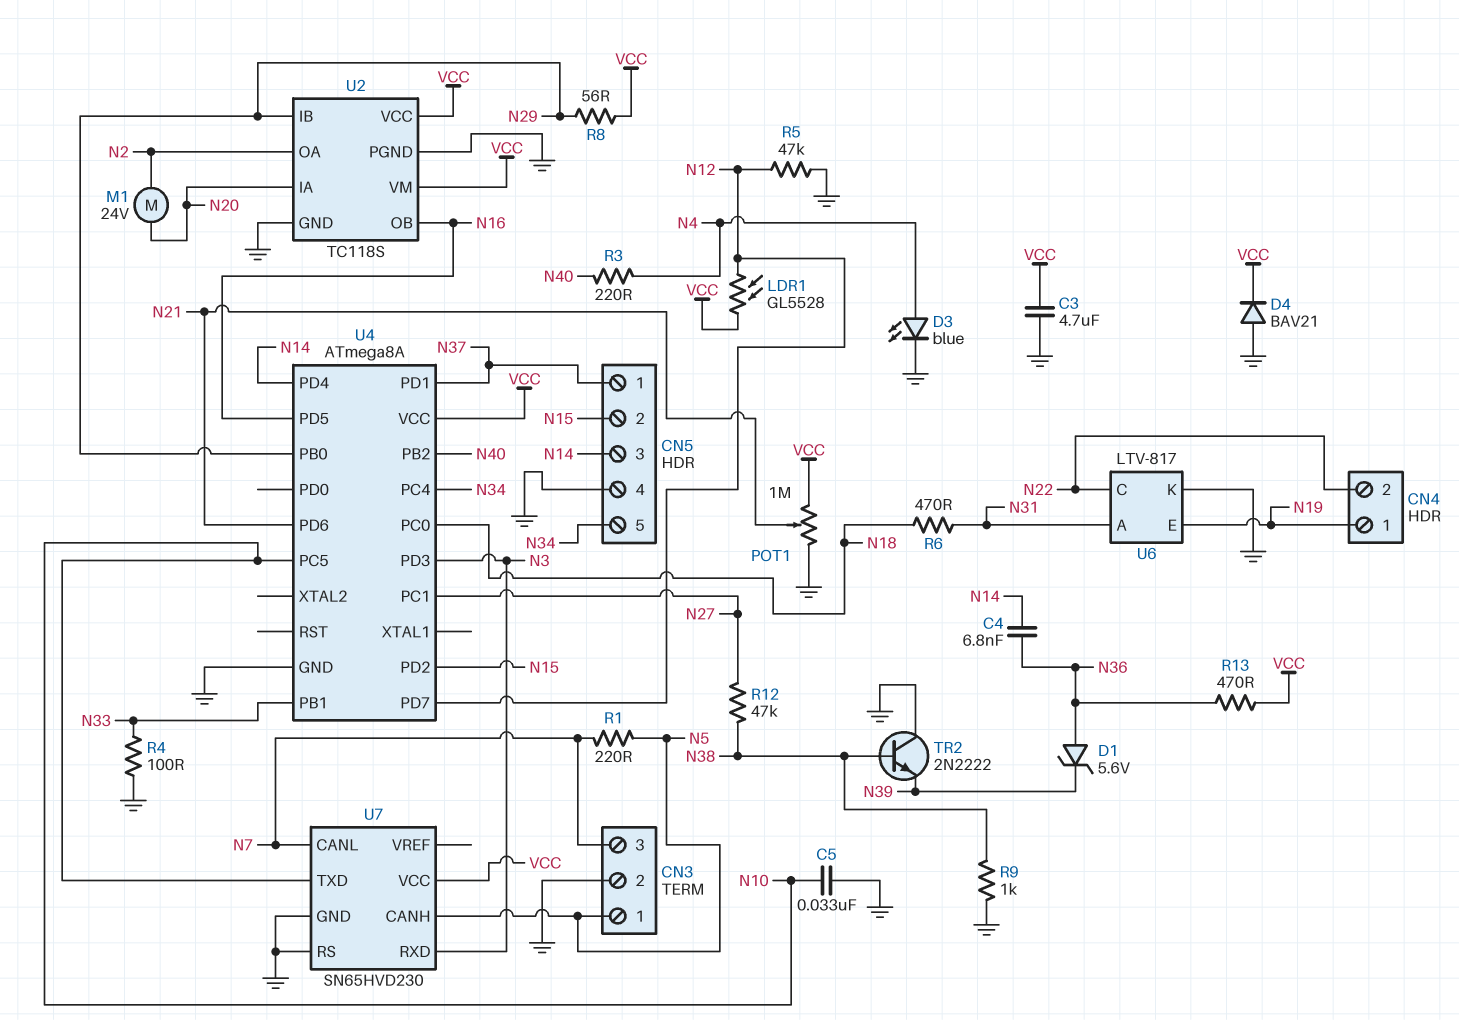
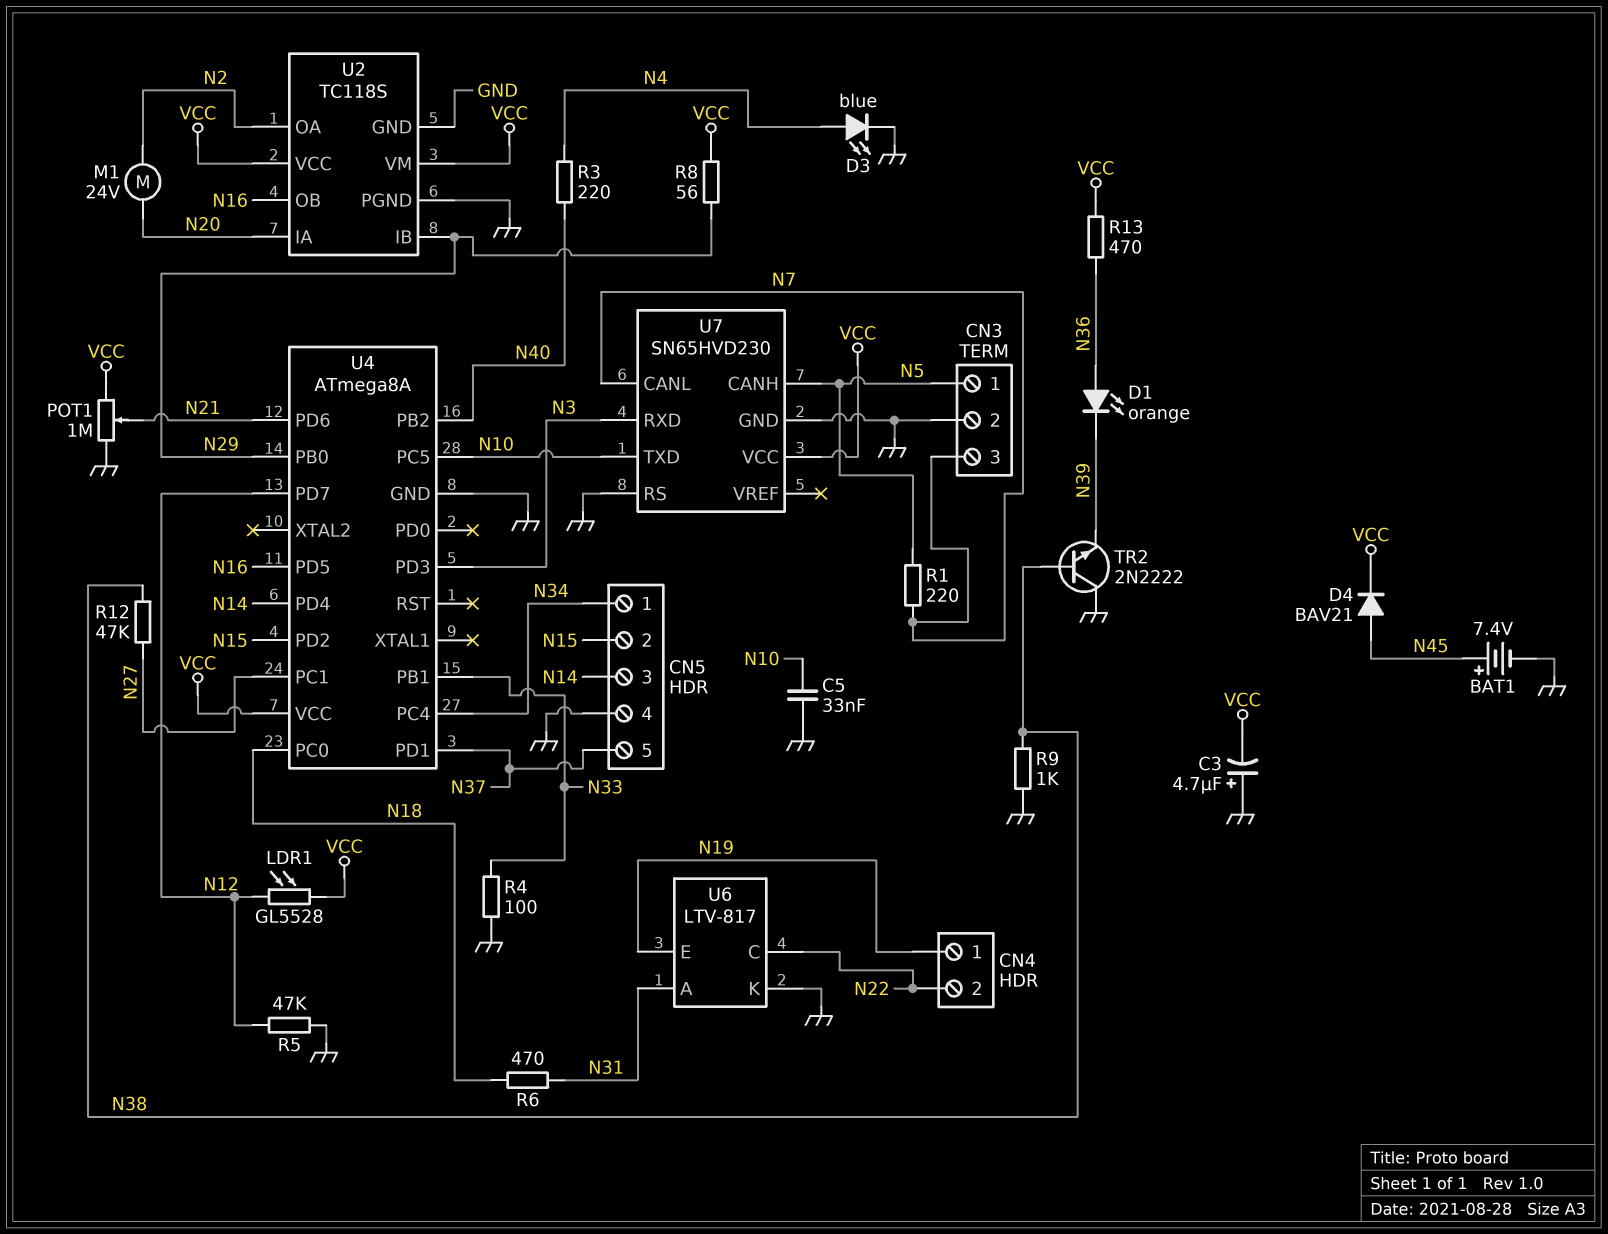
BAT1: none -> 7.4V (plus N45, minus GND)
C3: 4.7uF (GND, VCC) -> 4.7uF (plus GND, minus VCC)
C4: 6.8nF (N14, N36) -> none
CN5 pin 1: N37 -> N34
CN5 pin 5: N34 -> N37
D1: zener 5.6V (A N36, K N39) -> LED orange (A N36, K N39)
D4: diode BAV21 (A GND, K VCC) -> diode BAV21 (A N45, K VCC)

